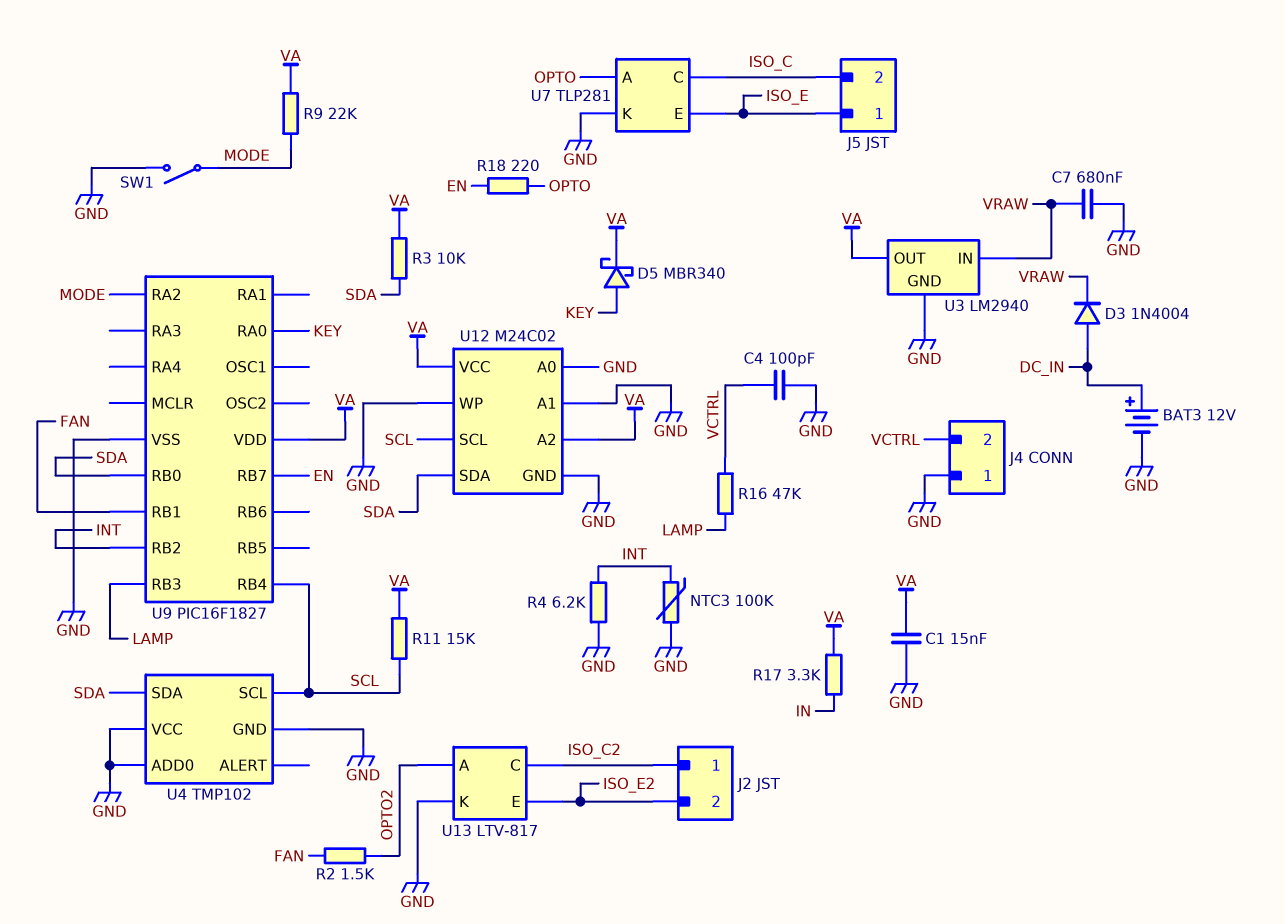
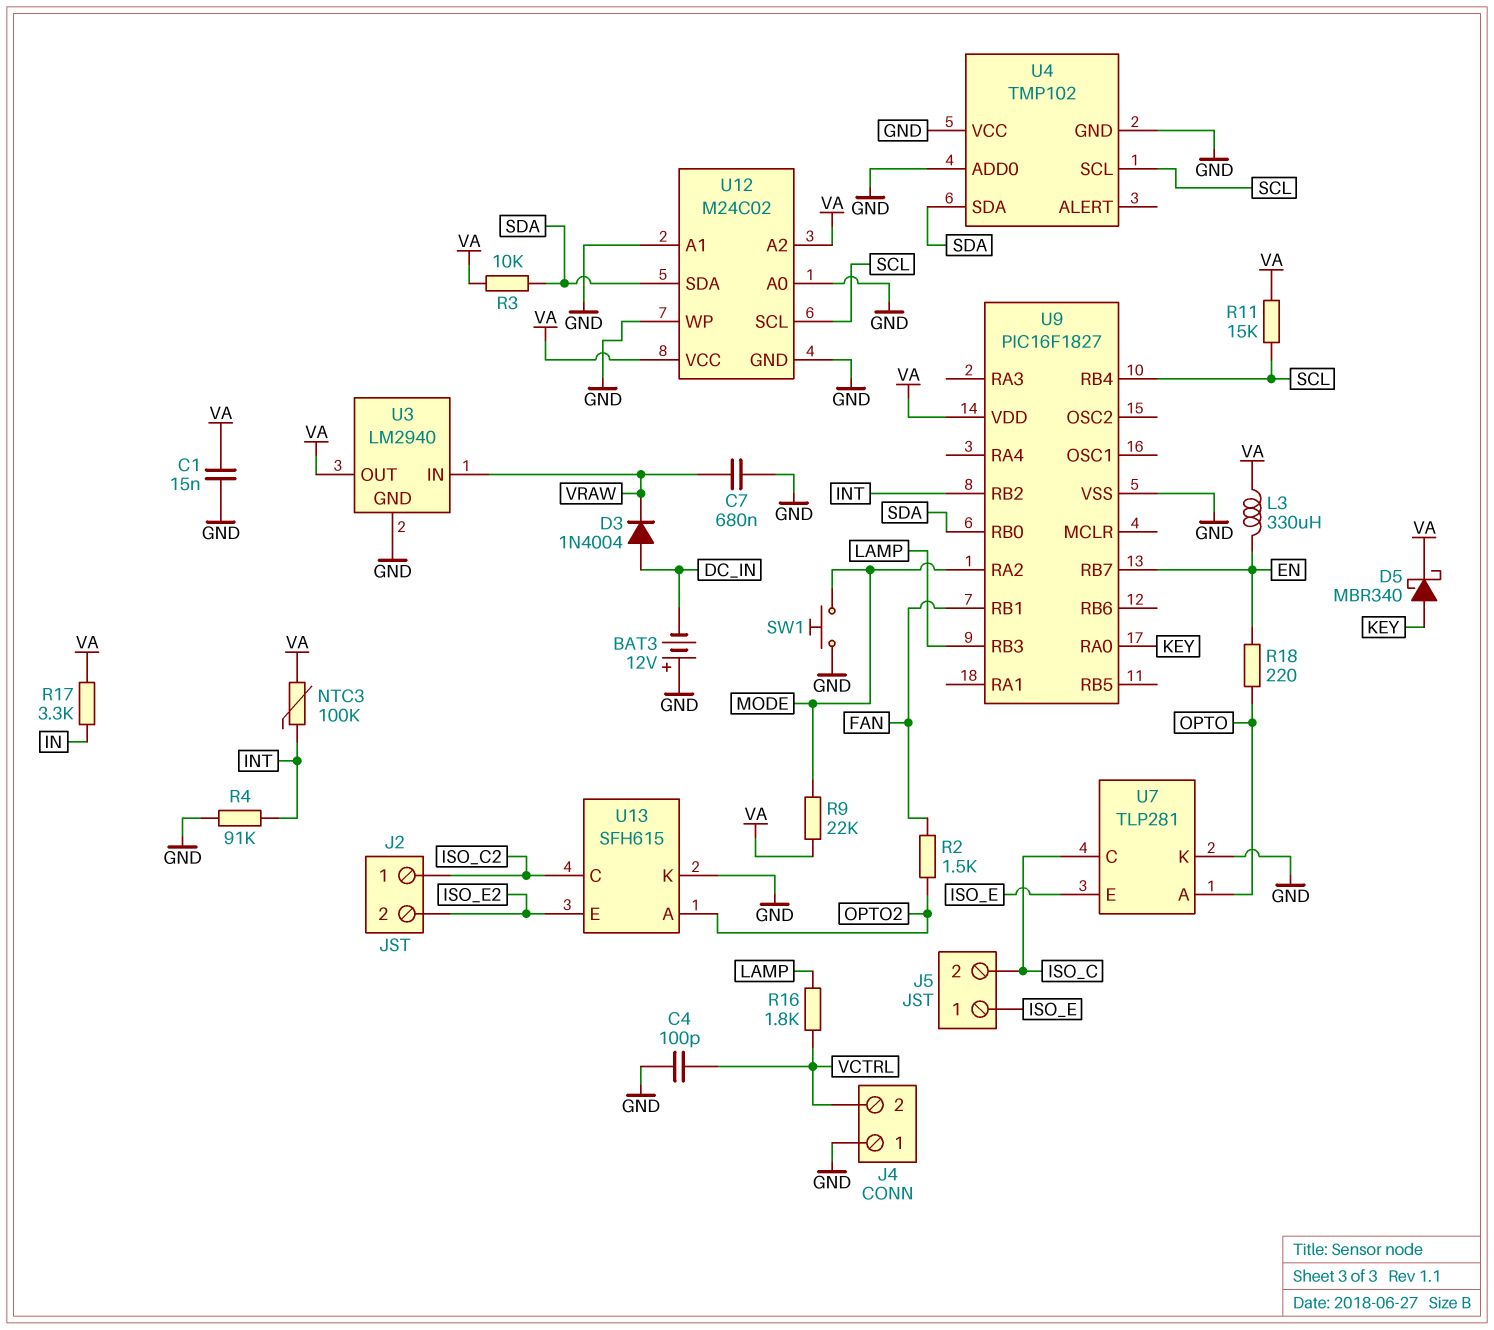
BAT3: 12V (plus DC_IN, minus GND) -> 12V (plus GND, minus DC_IN)
L3: none -> 330uH (EN, VA)
NTC3: 100k (GND, INT) -> 100k (INT, VA)
R4: 6.2k (GND, INT) -> 91k (GND, INT)
R16: 47k (LAMP, VCTRL) -> 1.8k (LAMP, VCTRL)
SW1: switch (GND, MODE) -> button (GND, MODE)
U13: LTV-817 -> SFH615

